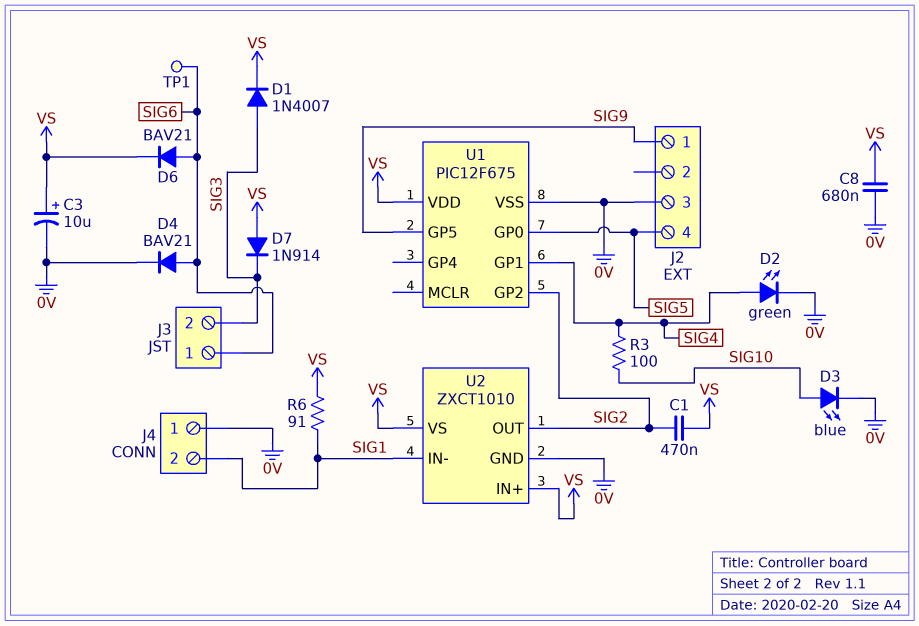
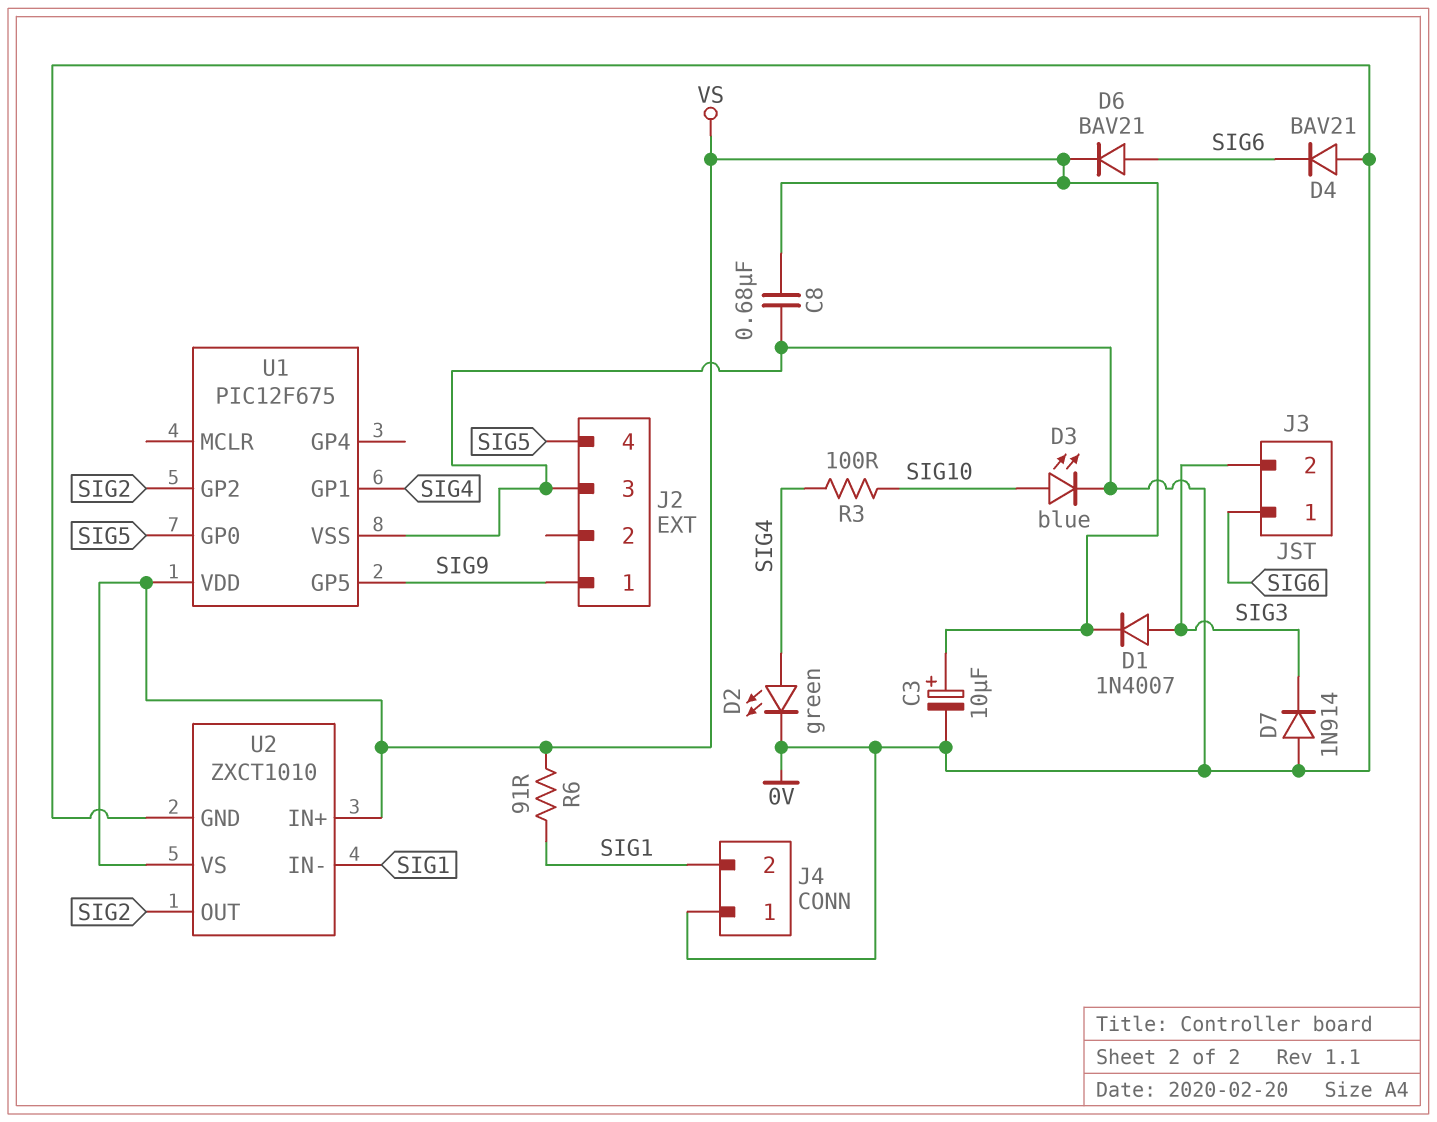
C1: 470nF (SIG2, VS) -> none
D4: diode BAV21 (A SIG6, K 0V) -> diode BAV21 (A 0V, K SIG6)
D7: diode 1N914 (A VS, K SIG3) -> diode 1N914 (A 0V, K SIG3)
TP1: test point (SIG6) -> none

